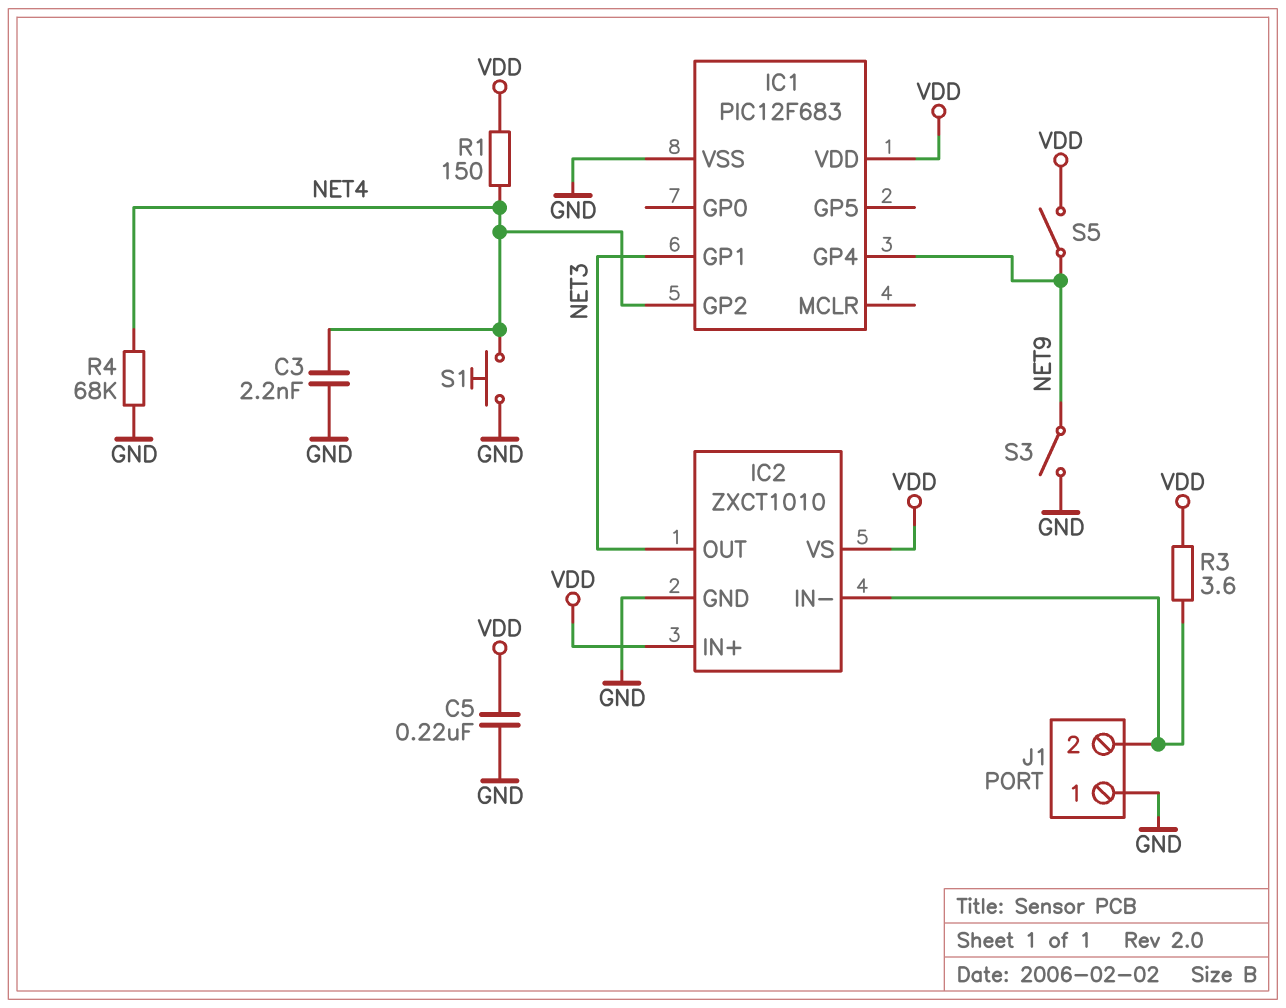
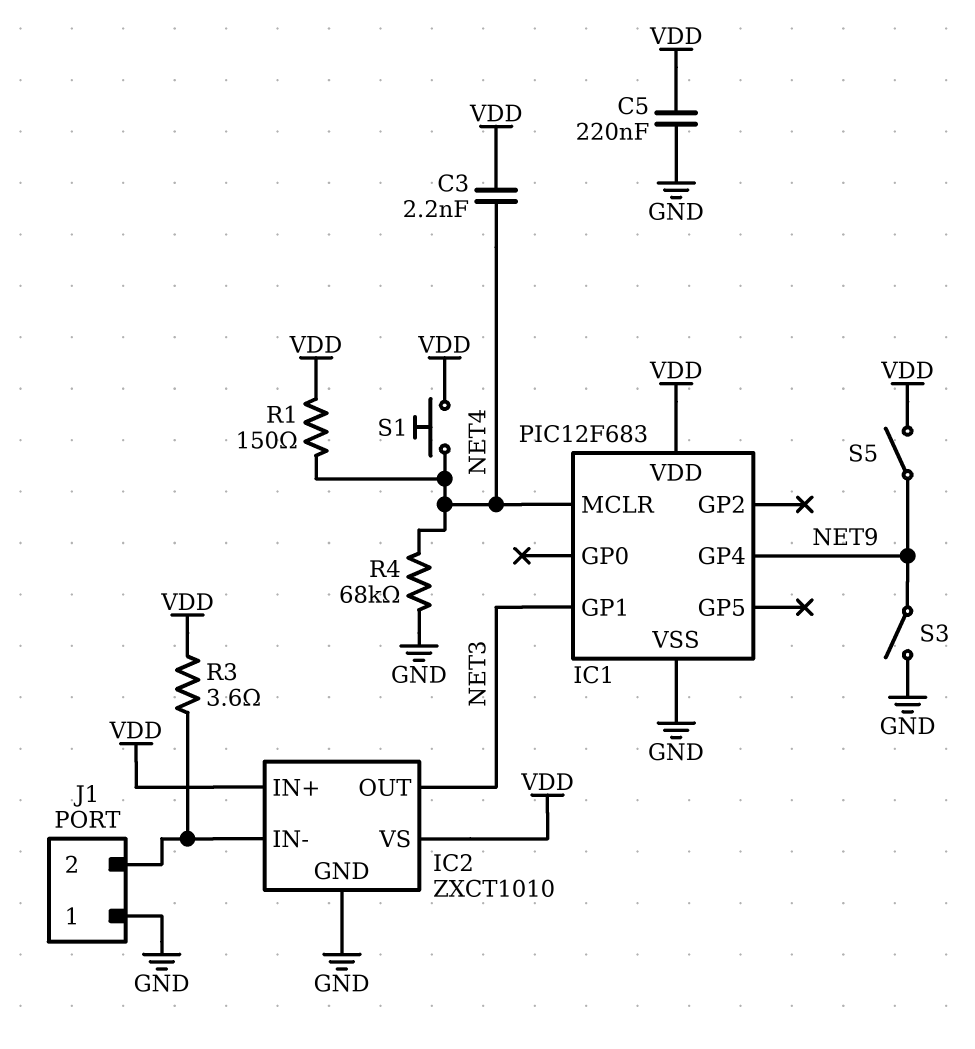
C3: 2.2nF (GND, NET4) -> 2.2nF (NET4, VDD)
IC1 pin GP2: NET4 -> none
IC1 pin MCLR: none -> NET4
S1: button (GND, NET4) -> button (NET4, VDD)

